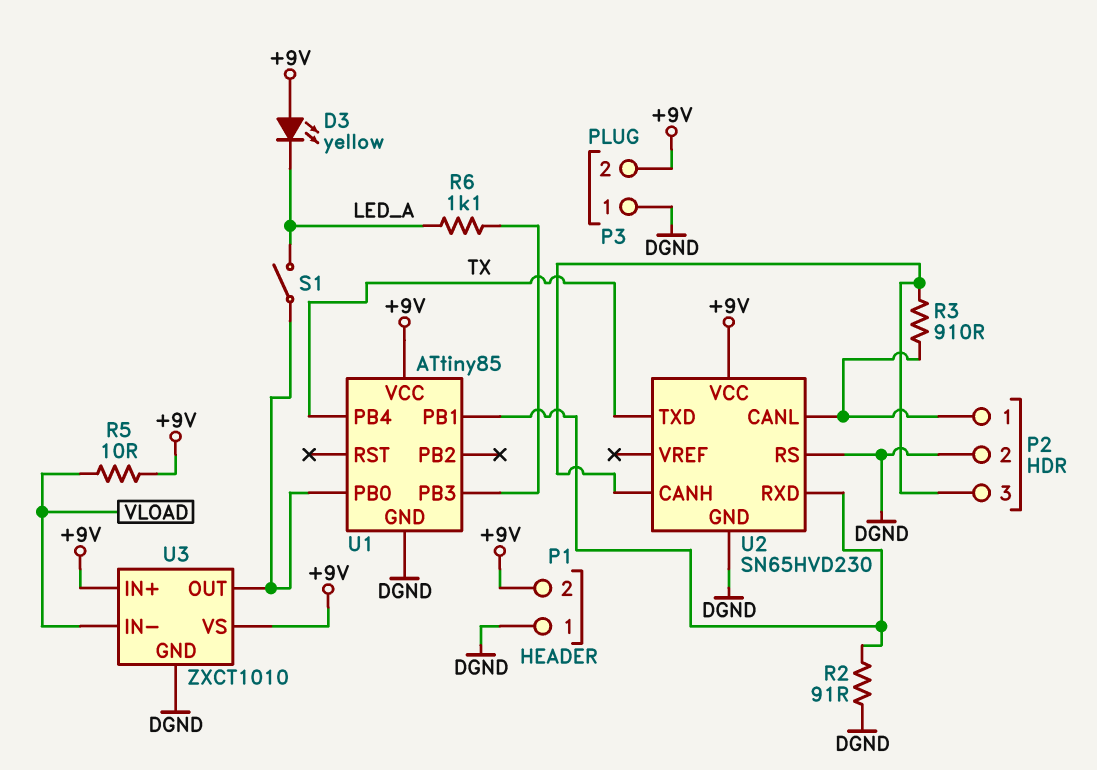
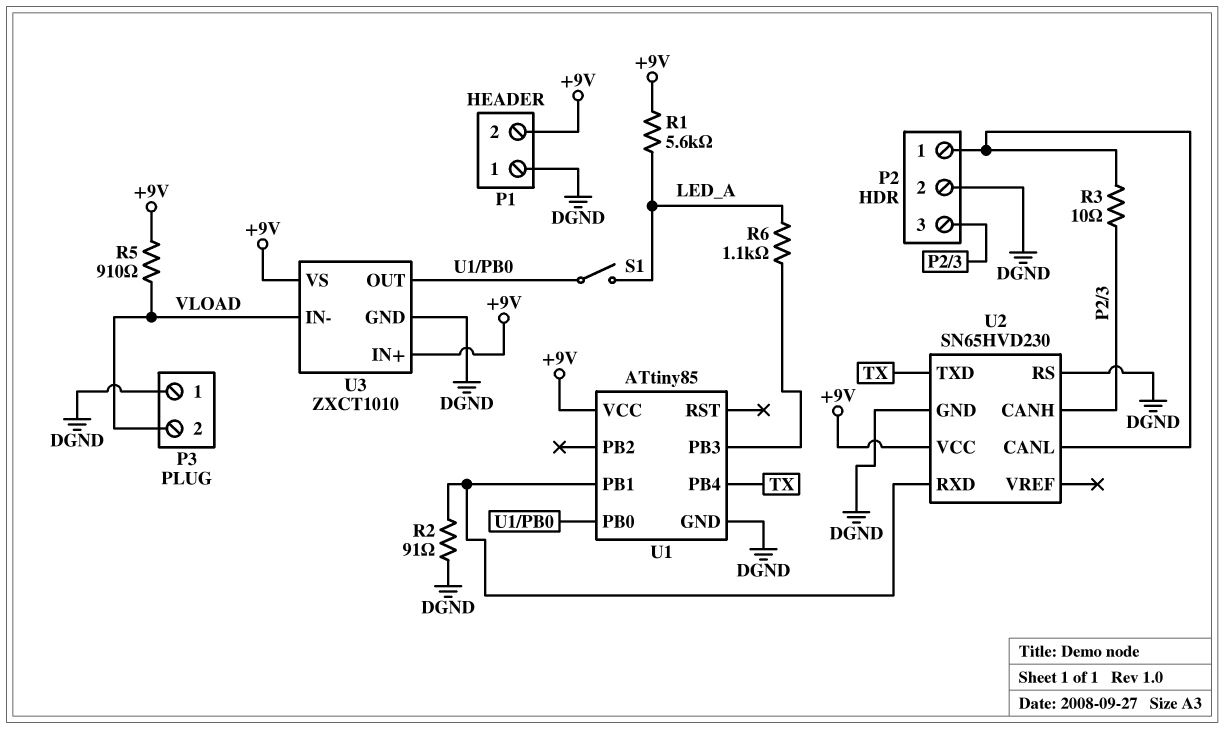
D3: LED yellow (A +9V, K LED_A) -> none
P3 pin 2: +9V -> VLOAD
R1: none -> 5.6k (+9V, LED_A)
R3: 910 (P2/1, P2/3) -> 10 (P2/1, P2/3)
R5: 10 (+9V, VLOAD) -> 910 (+9V, VLOAD)

